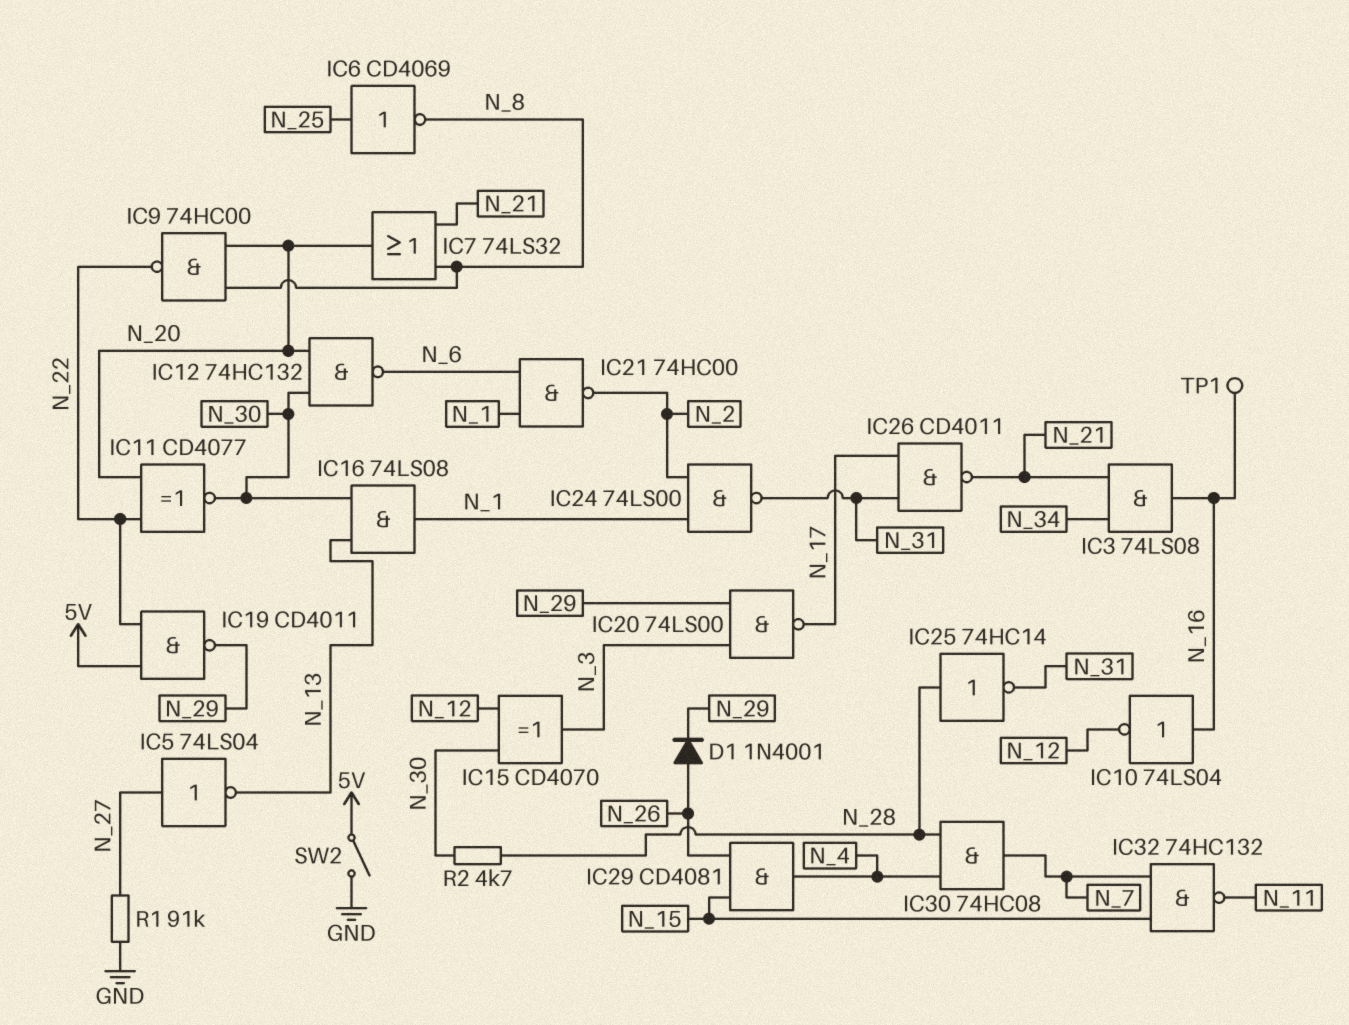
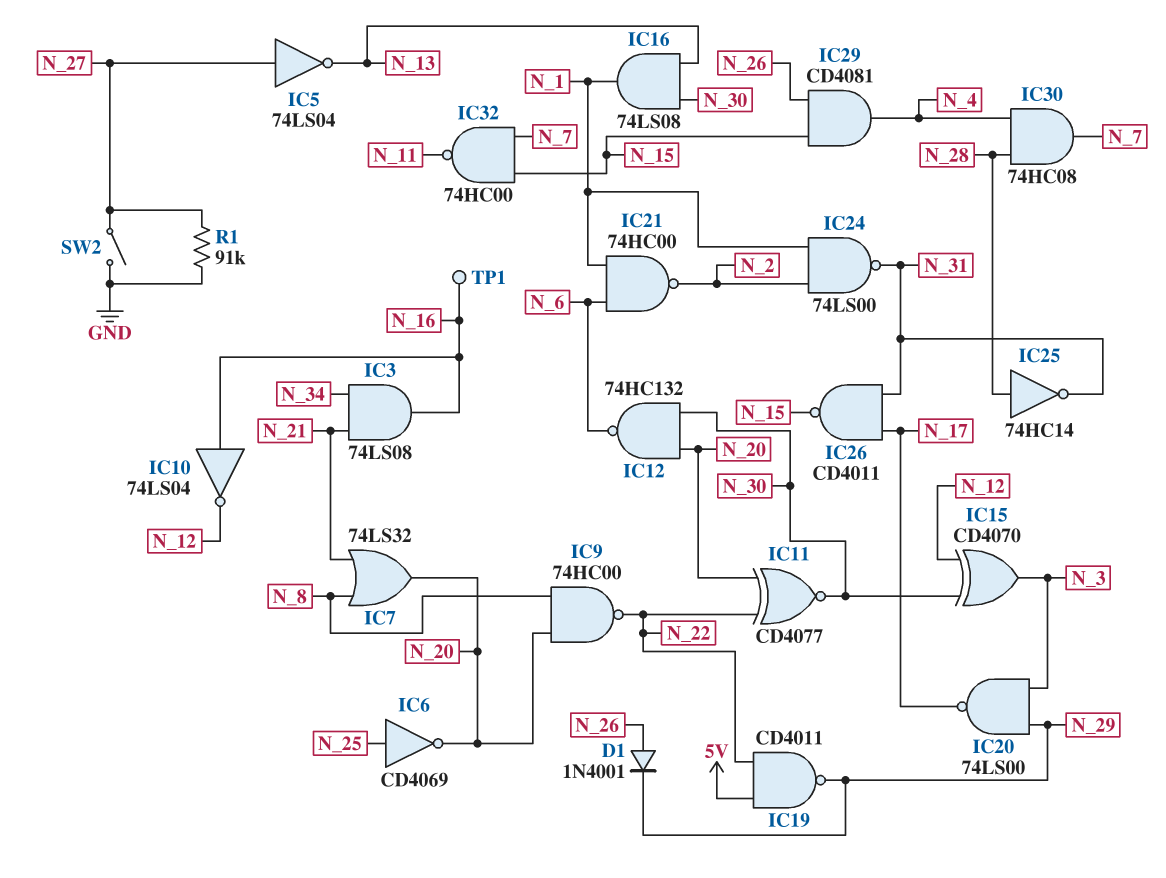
IC6: NOT CD4069 (in N_25, out N_8) -> NOT CD4069 (in N_25, out N_20)
IC26: NAND CD4011 (in N_17, in N_31, out N_21) -> NAND CD4011 (in N_17, in N_31, out N_15)
IC32: NAND 74HC132 (in N_7, in N_15, out N_11) -> NAND 74HC00 (in N_7, in N_15, out N_11)
R2: 4.7k (N_28, N_30) -> none
SW2: switch (5V, GND) -> switch (GND, N_27)

